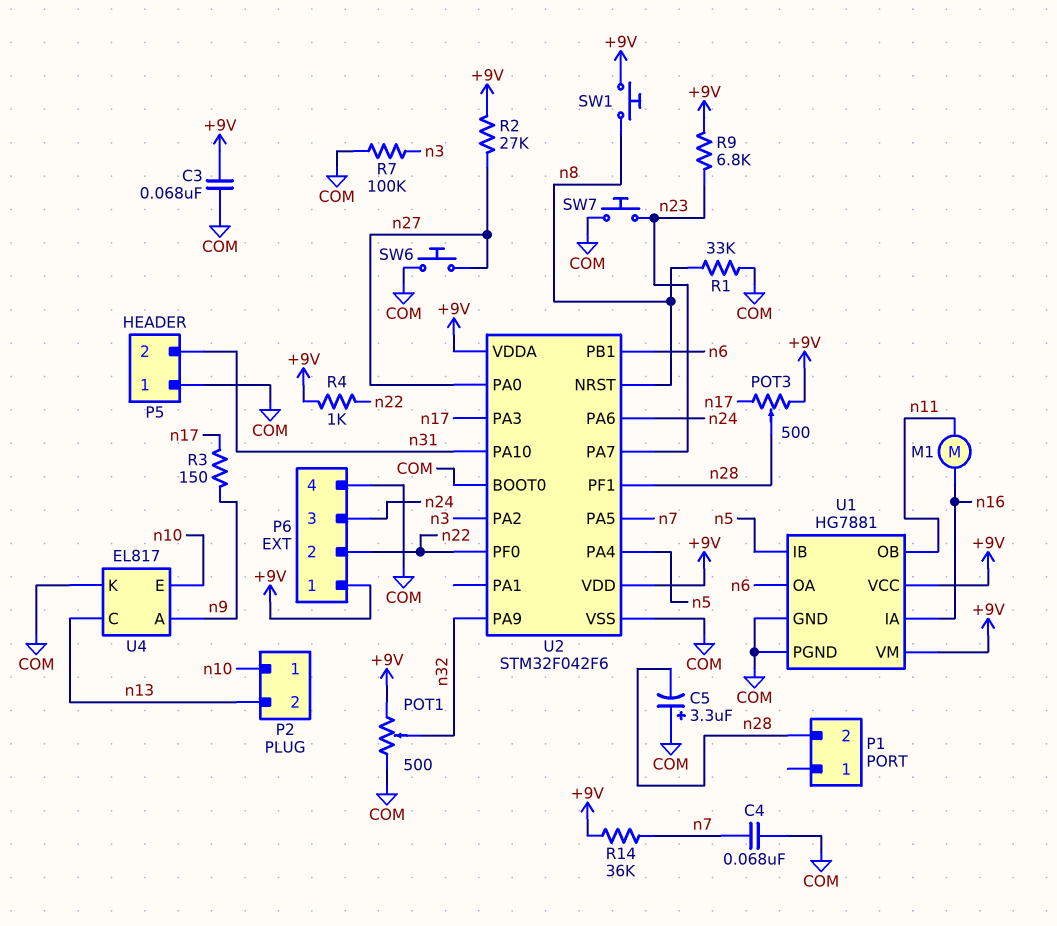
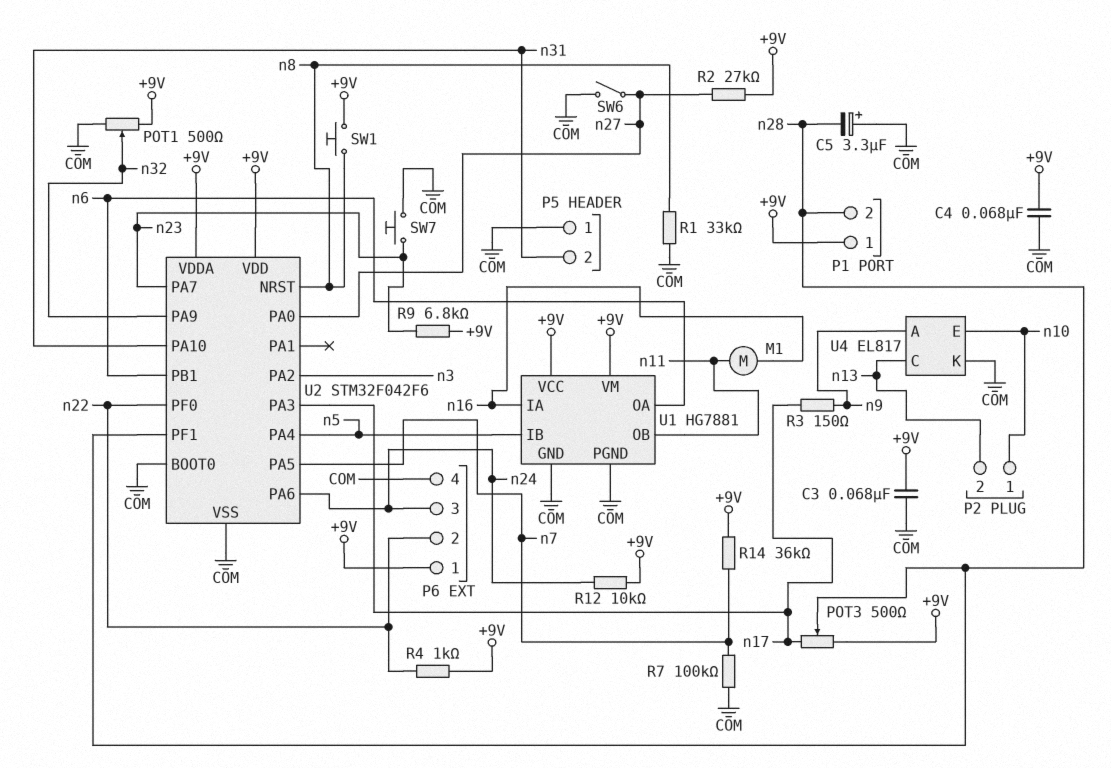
C4: 68nF (COM, n7) -> 68nF (+9V, COM)
P1 pin 1: none -> +9V
R7: 100k (COM, n3) -> 100k (COM, n7)
R12: none -> 10k (+9V, n24)
SW6: button (COM, n27) -> switch (COM, n27)

